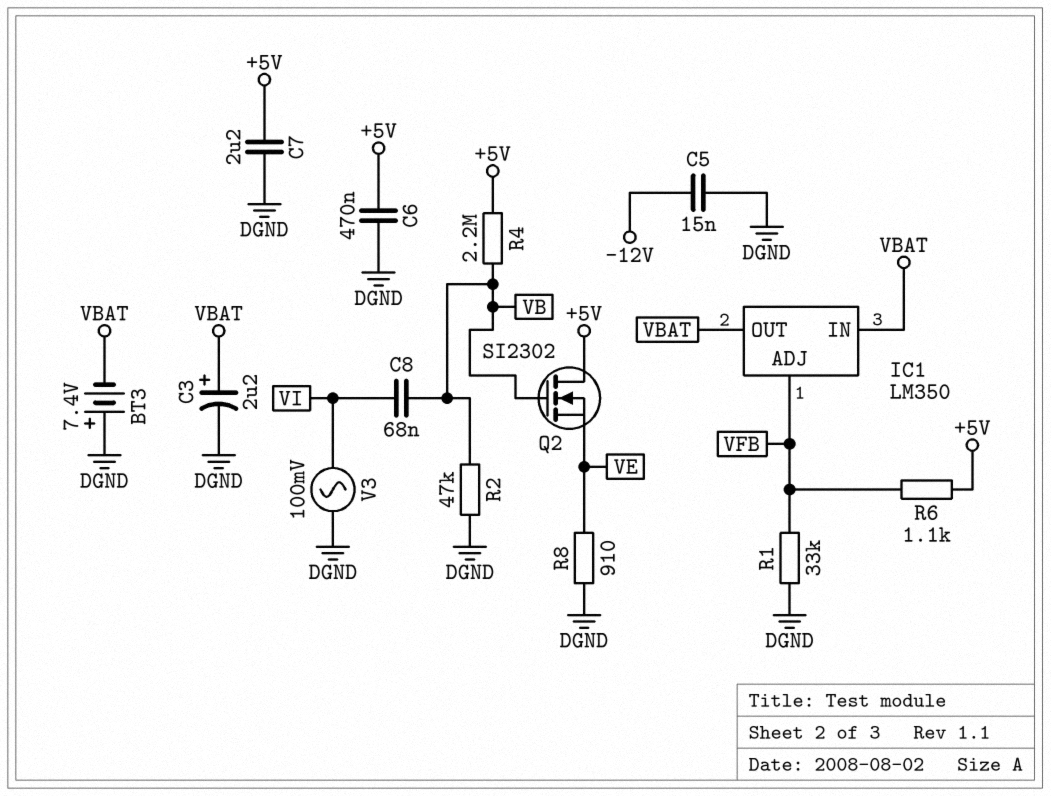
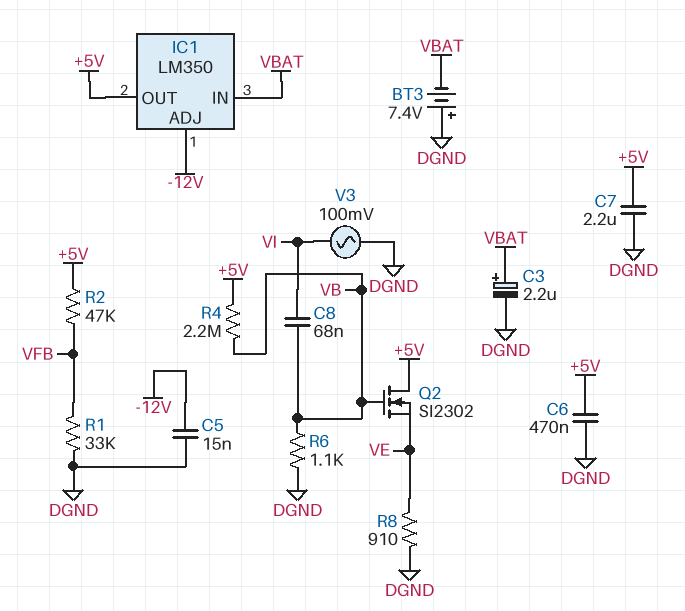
IC1 pin ADJ: VFB -> -12V
IC1 pin OUT: VBAT -> +5V
R2: 47k (DGND, VB) -> 47k (+5V, VFB)
R6: 1.1k (+5V, VFB) -> 1.1k (DGND, VB)

